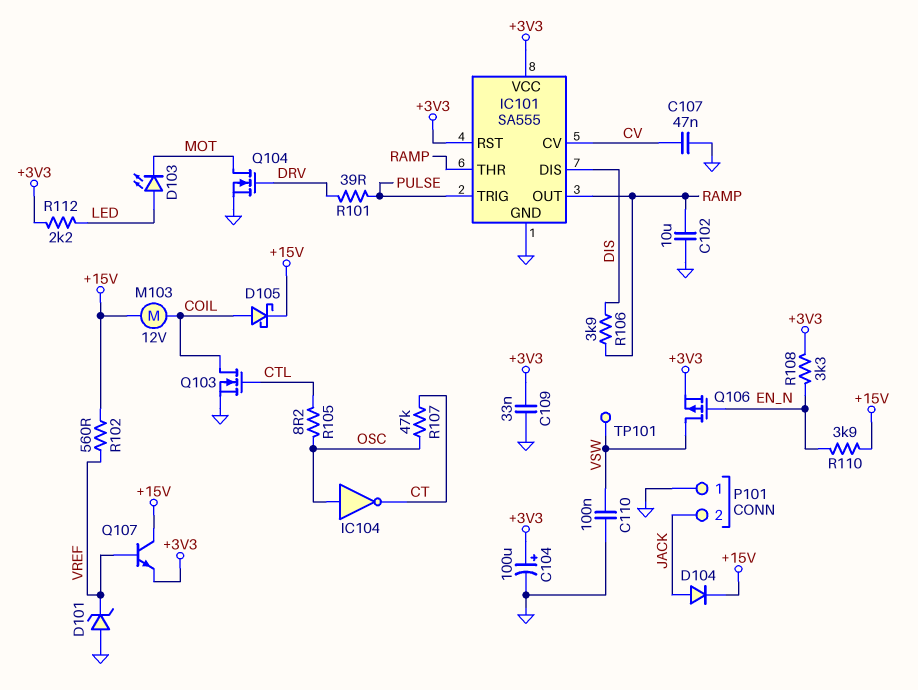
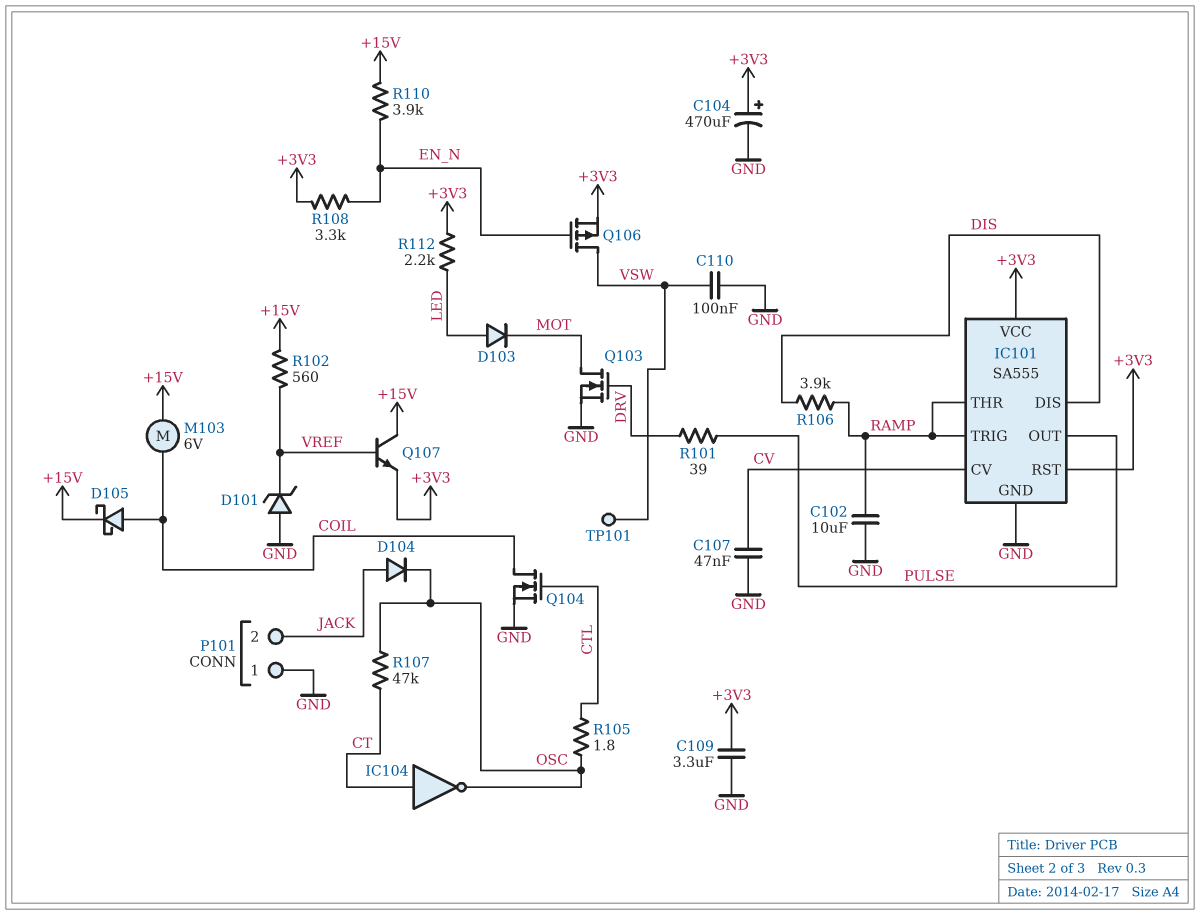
C104: 100uF (plus +3V3, minus GND) -> 470uF (plus +3V3, minus GND)
C109: 33nF (+3V3, GND) -> 3.3uF (+3V3, GND)
D103: LED (A LED, K MOT) -> diode (A LED, K MOT)
D104: diode (A JACK, K +15V) -> diode (A JACK, K OSC)
IC101 pin OUT: RAMP -> PULSE
IC101 pin TRIG: PULSE -> RAMP
IC104: NOT (in OSC, out CT) -> NOT (in CT, out OSC)
M103: motor 12V (+15V, COIL) -> motor 6V (+15V, COIL)
Q103: NMOS (G CTL, D COIL, S GND) -> NMOS (G DRV, D MOT, S GND)
Q104: NMOS (G DRV, D MOT, S GND) -> NMOS (G CTL, D COIL, S GND)
R105: 8.2 (CTL, OSC) -> 1.8 (CTL, OSC)

